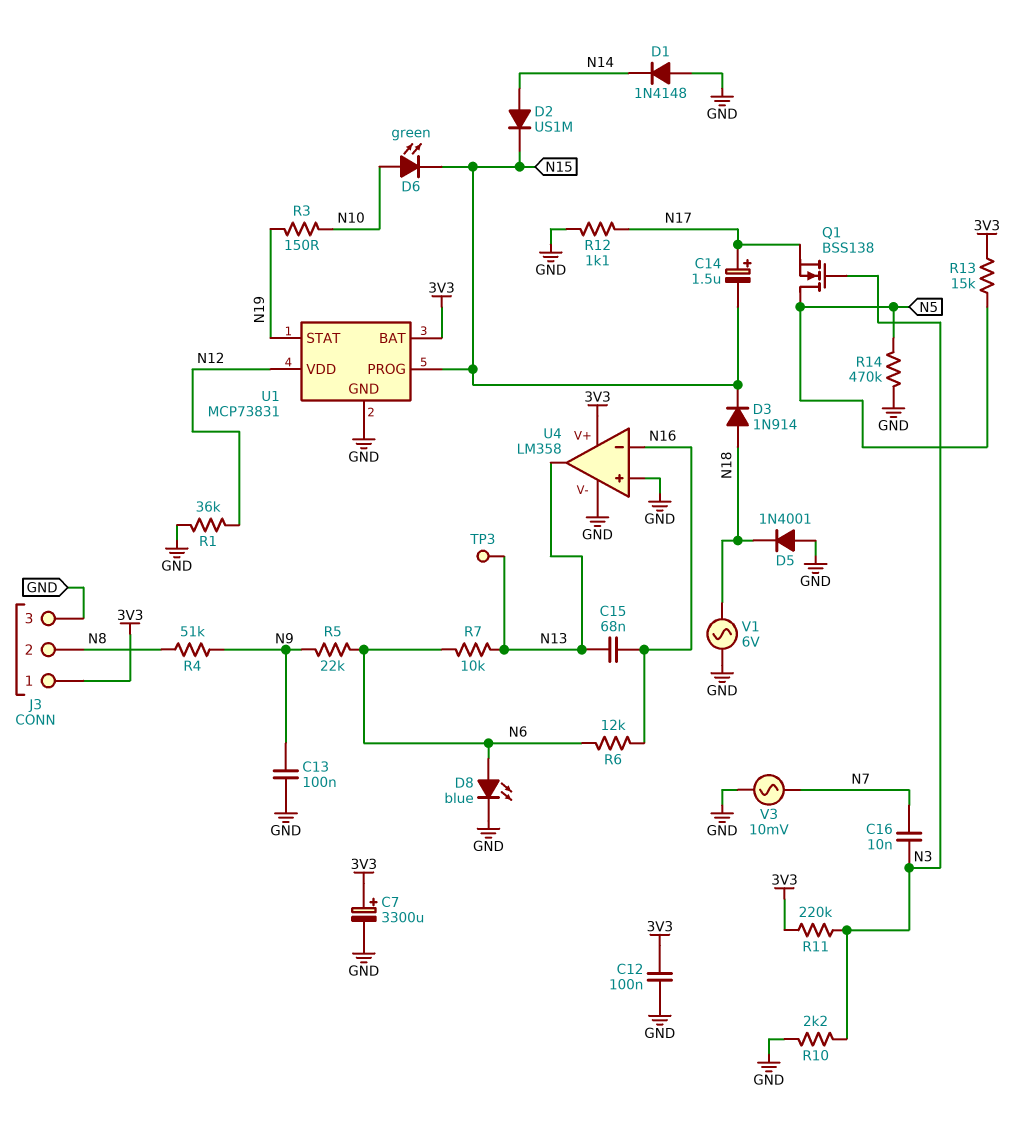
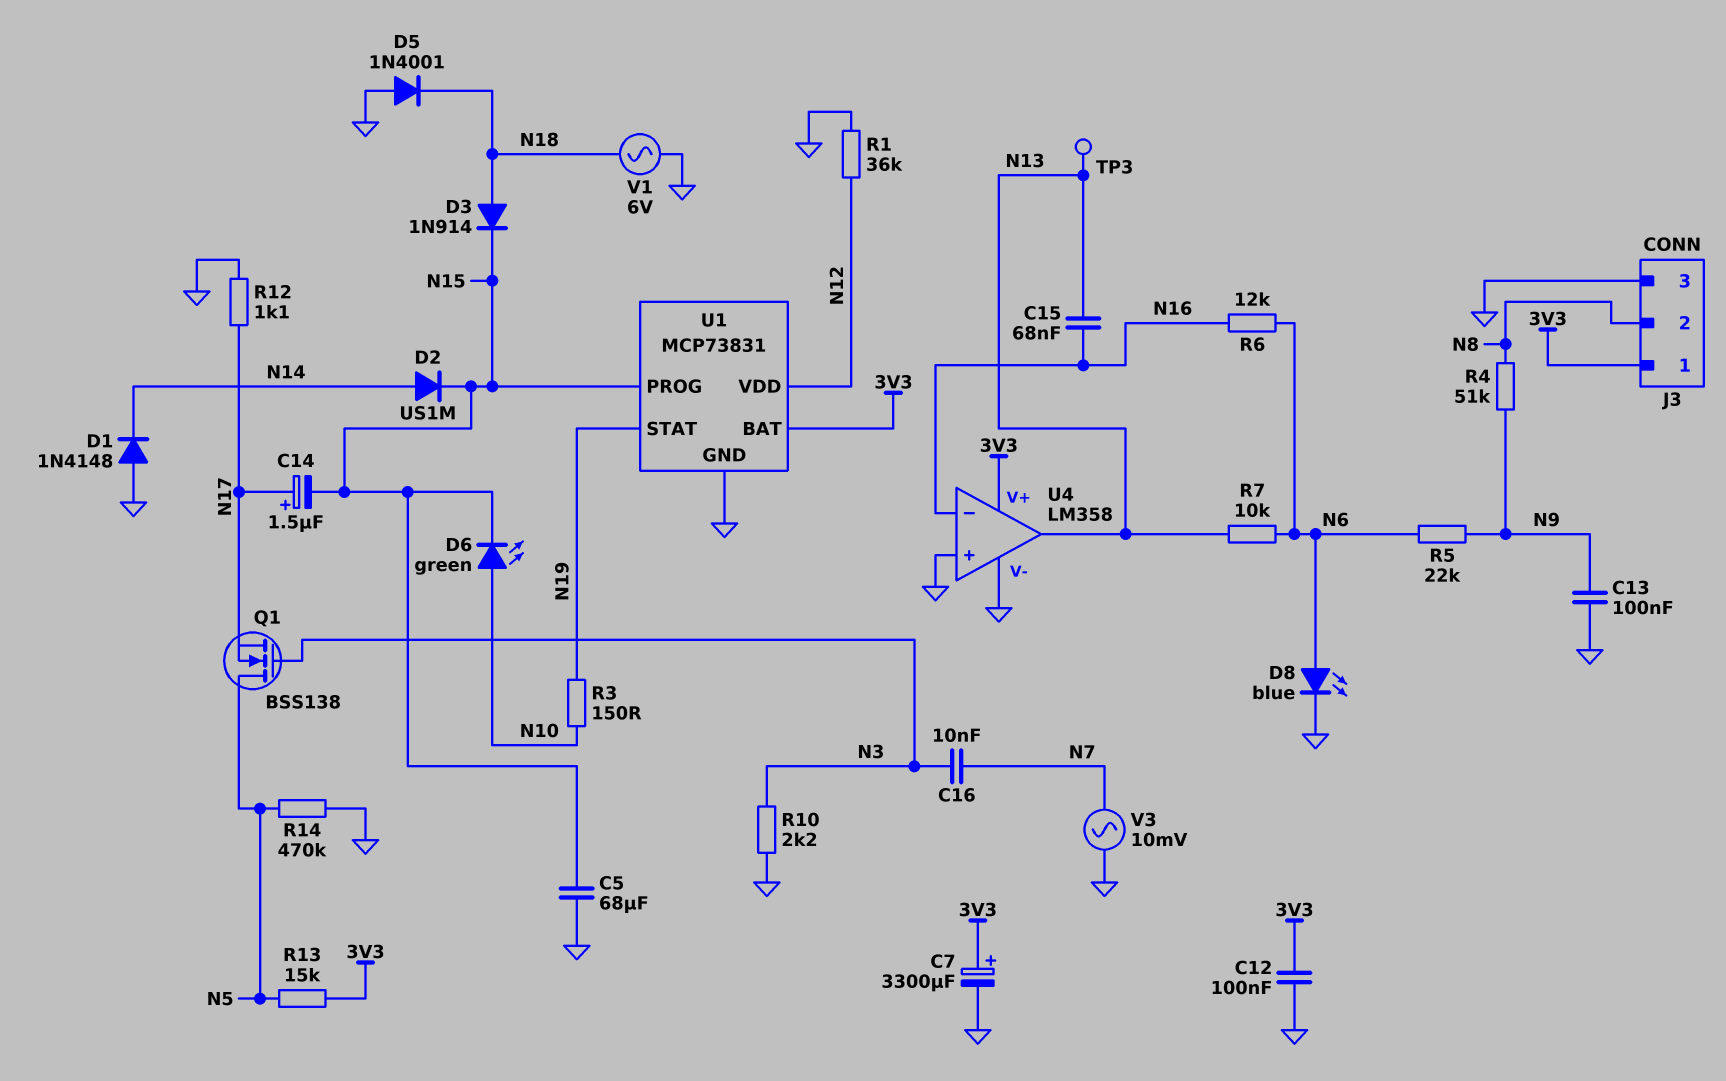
C5: none -> 68uF (GND, N15)
R11: 220k (3V3, N3) -> none

